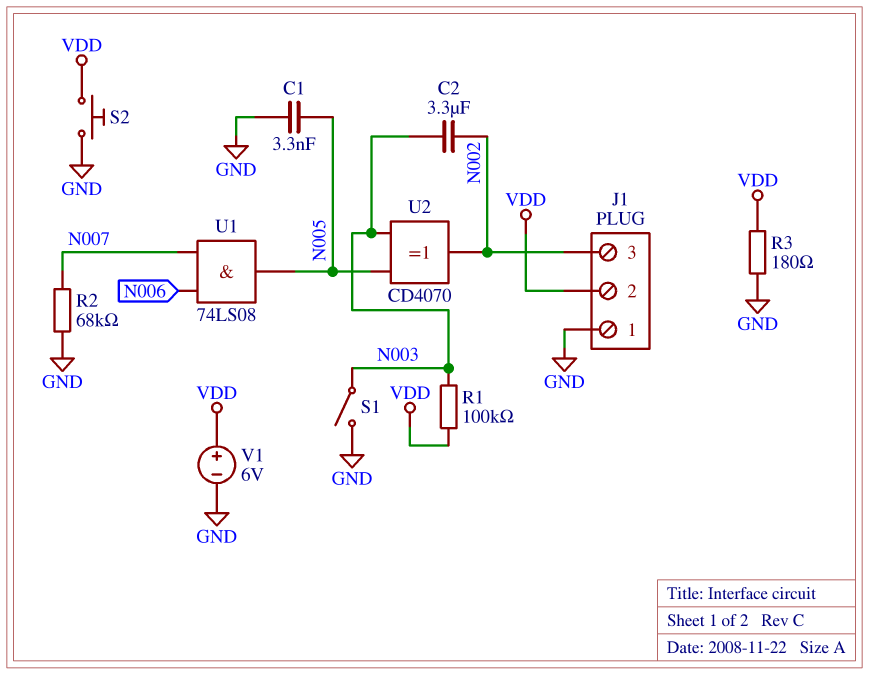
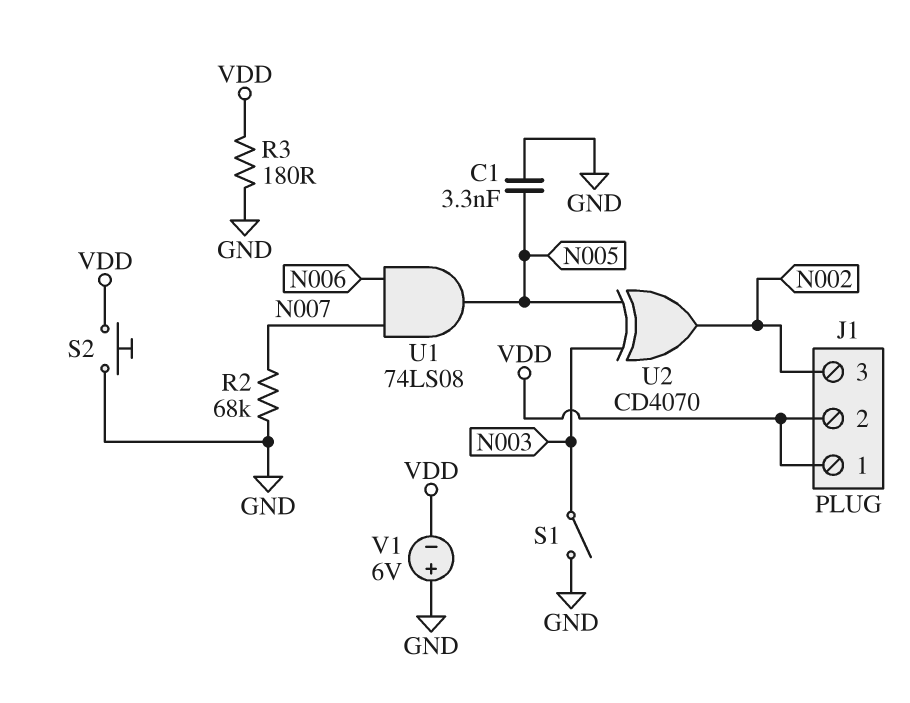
C2: 3.3uF (N002, N003) -> none
J1 pin 1: GND -> VDD
R1: 100k (N003, VDD) -> none
V1: 6V (plus VDD, minus GND) -> 6V (plus GND, minus VDD)

